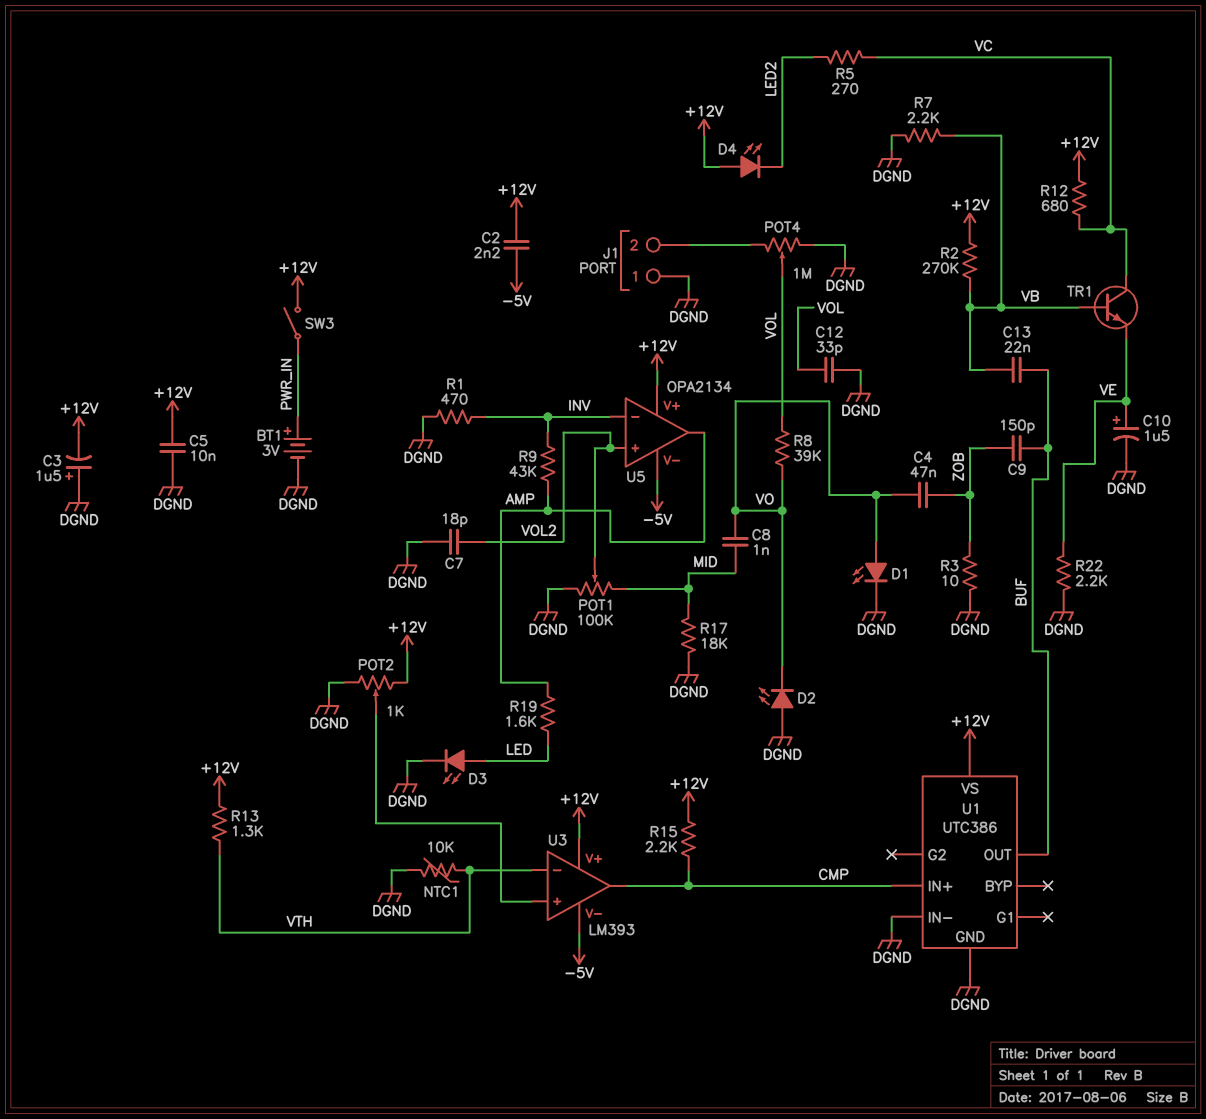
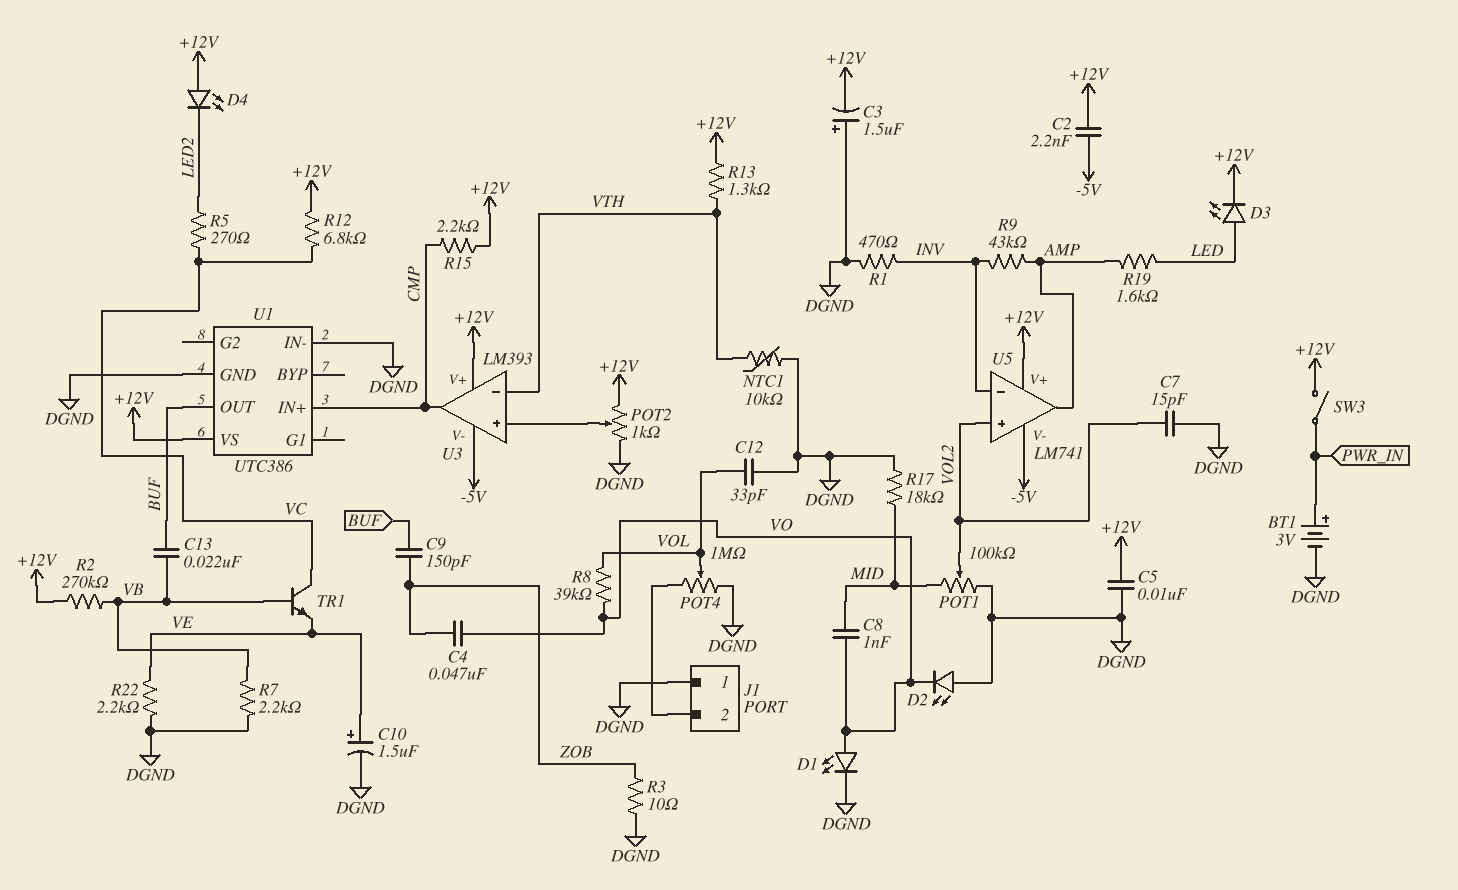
C7: 18pF (DGND, VOL2) -> 15pF (DGND, VOL2)
D3: LED (A LED, K DGND) -> LED (A LED, K +12V)
R12: 680 (+12V, VC) -> 6.8k (+12V, VC)
U5: OPA2134 -> LM741

